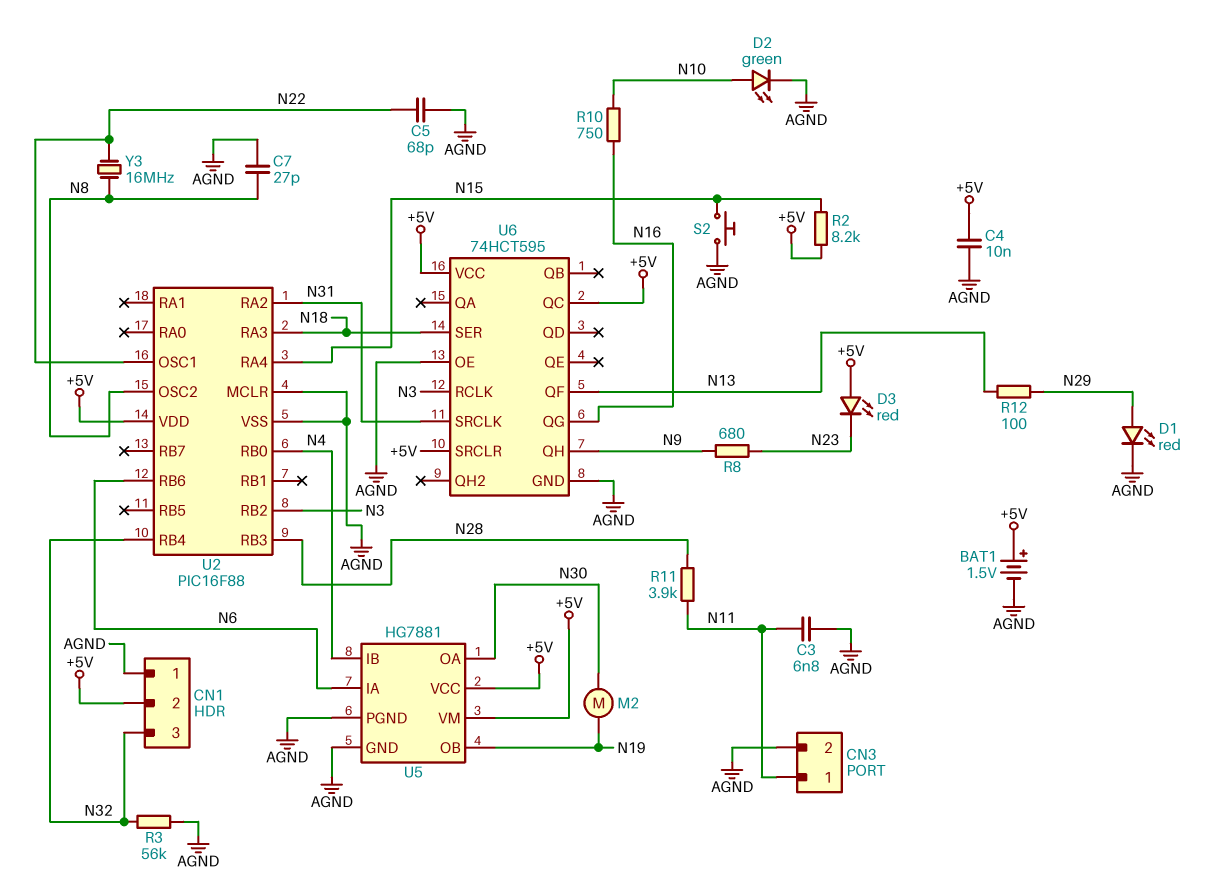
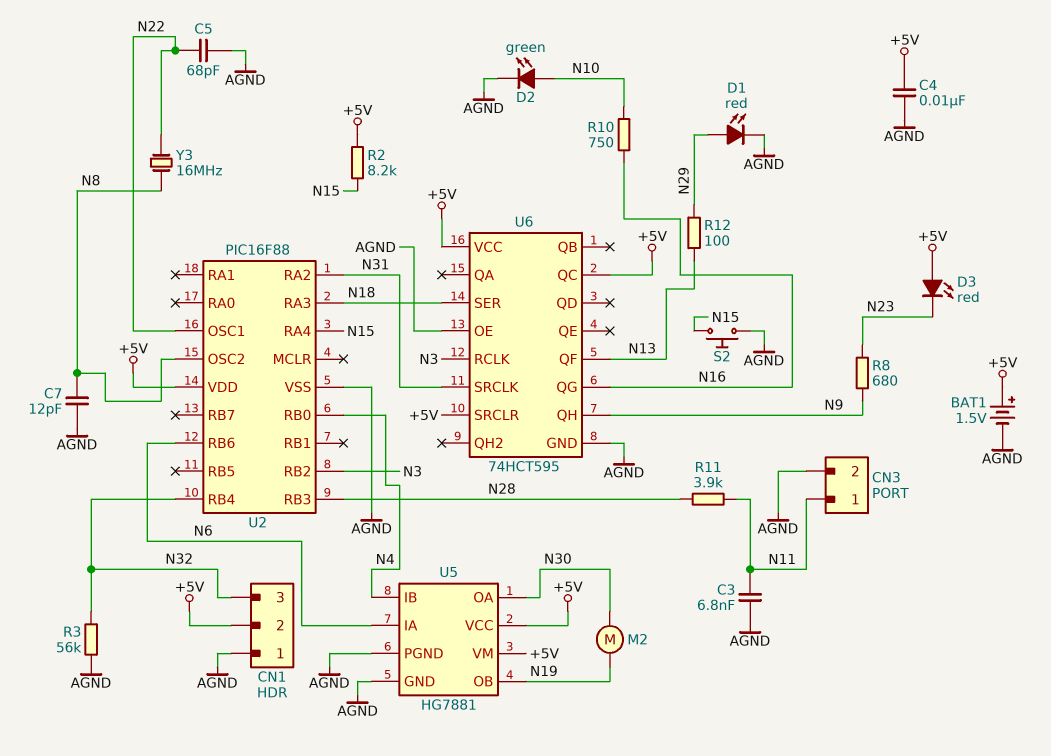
C7: 27pF (AGND, N8) -> 12pF (AGND, N8)
U2 pin MCLR: AGND -> none

